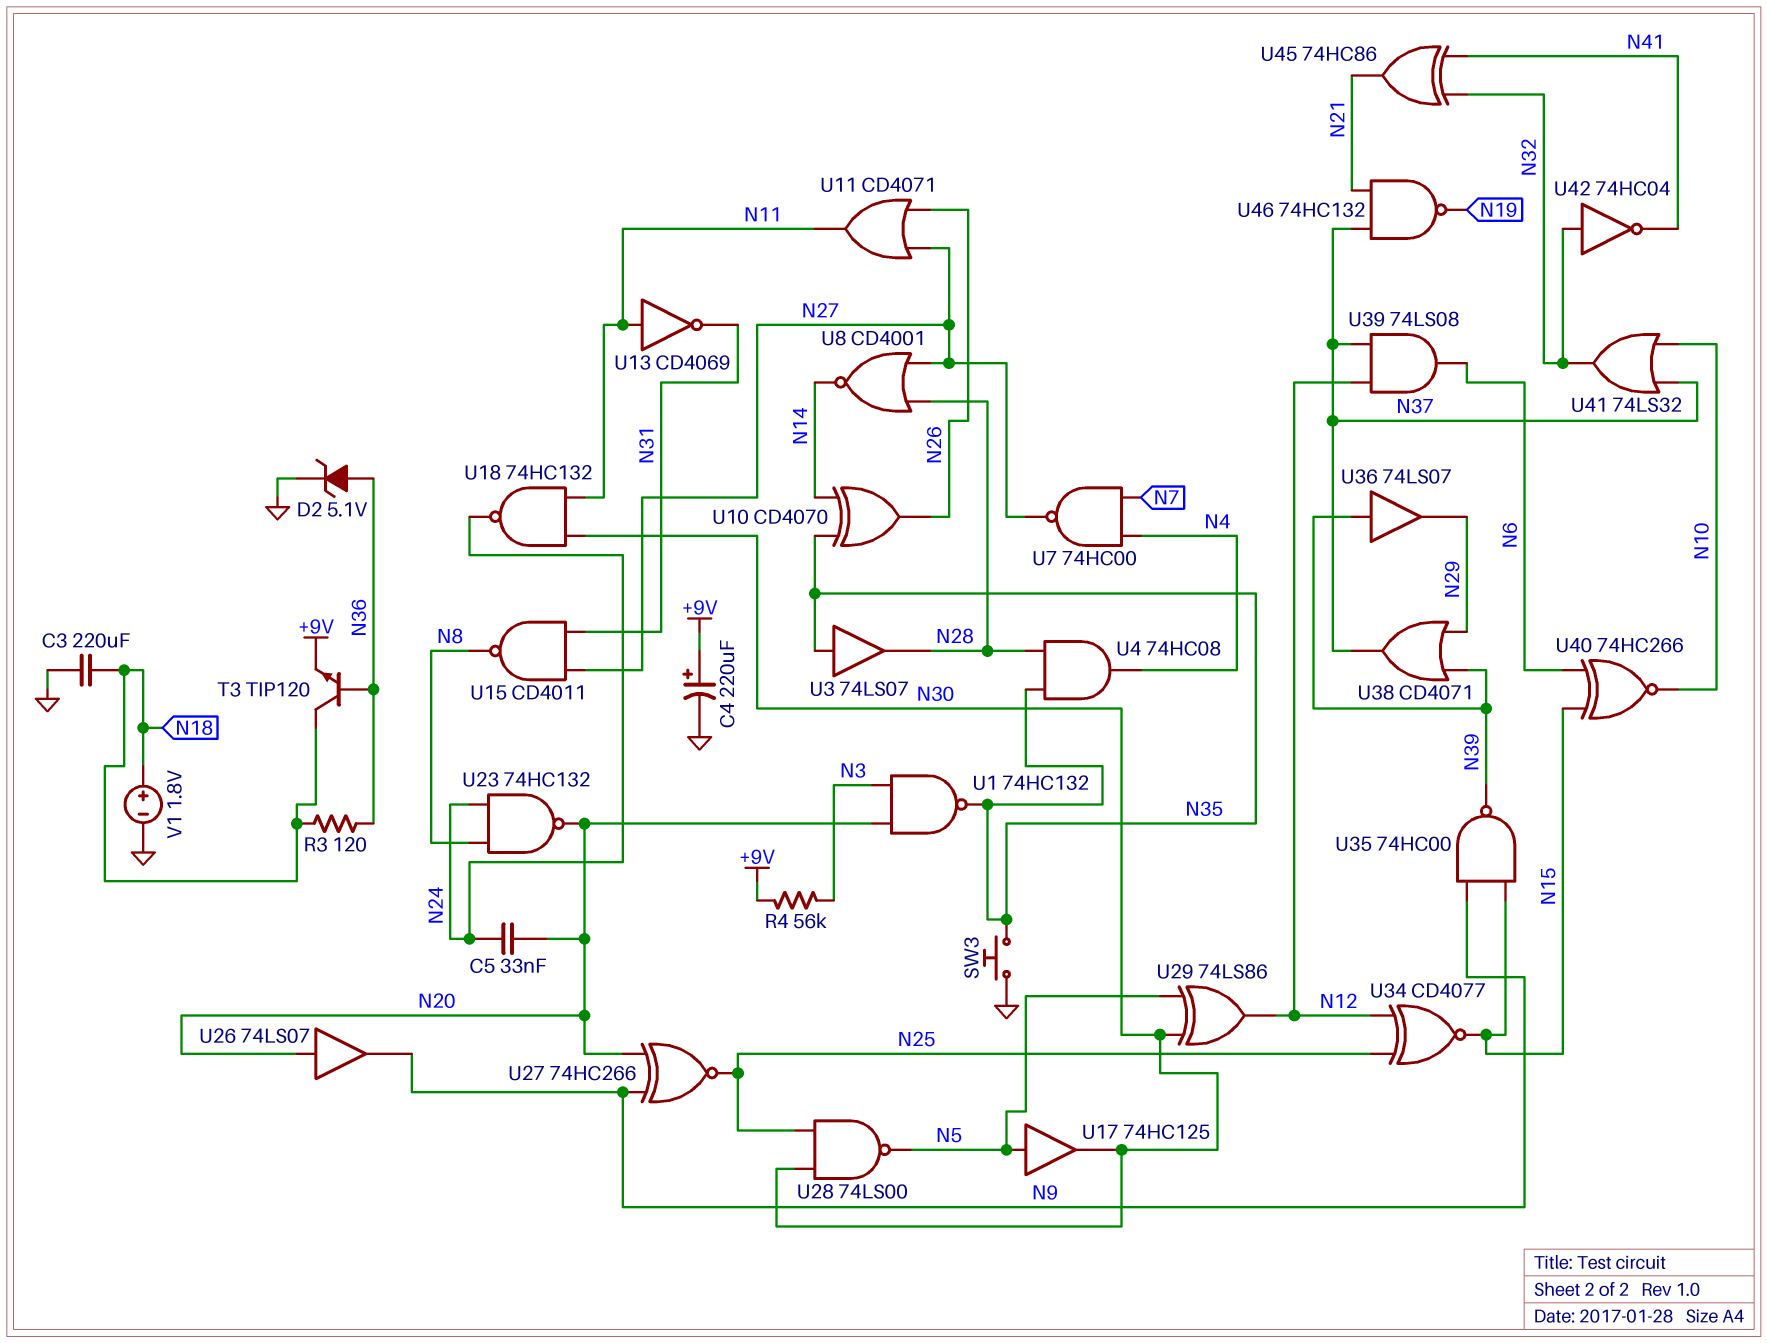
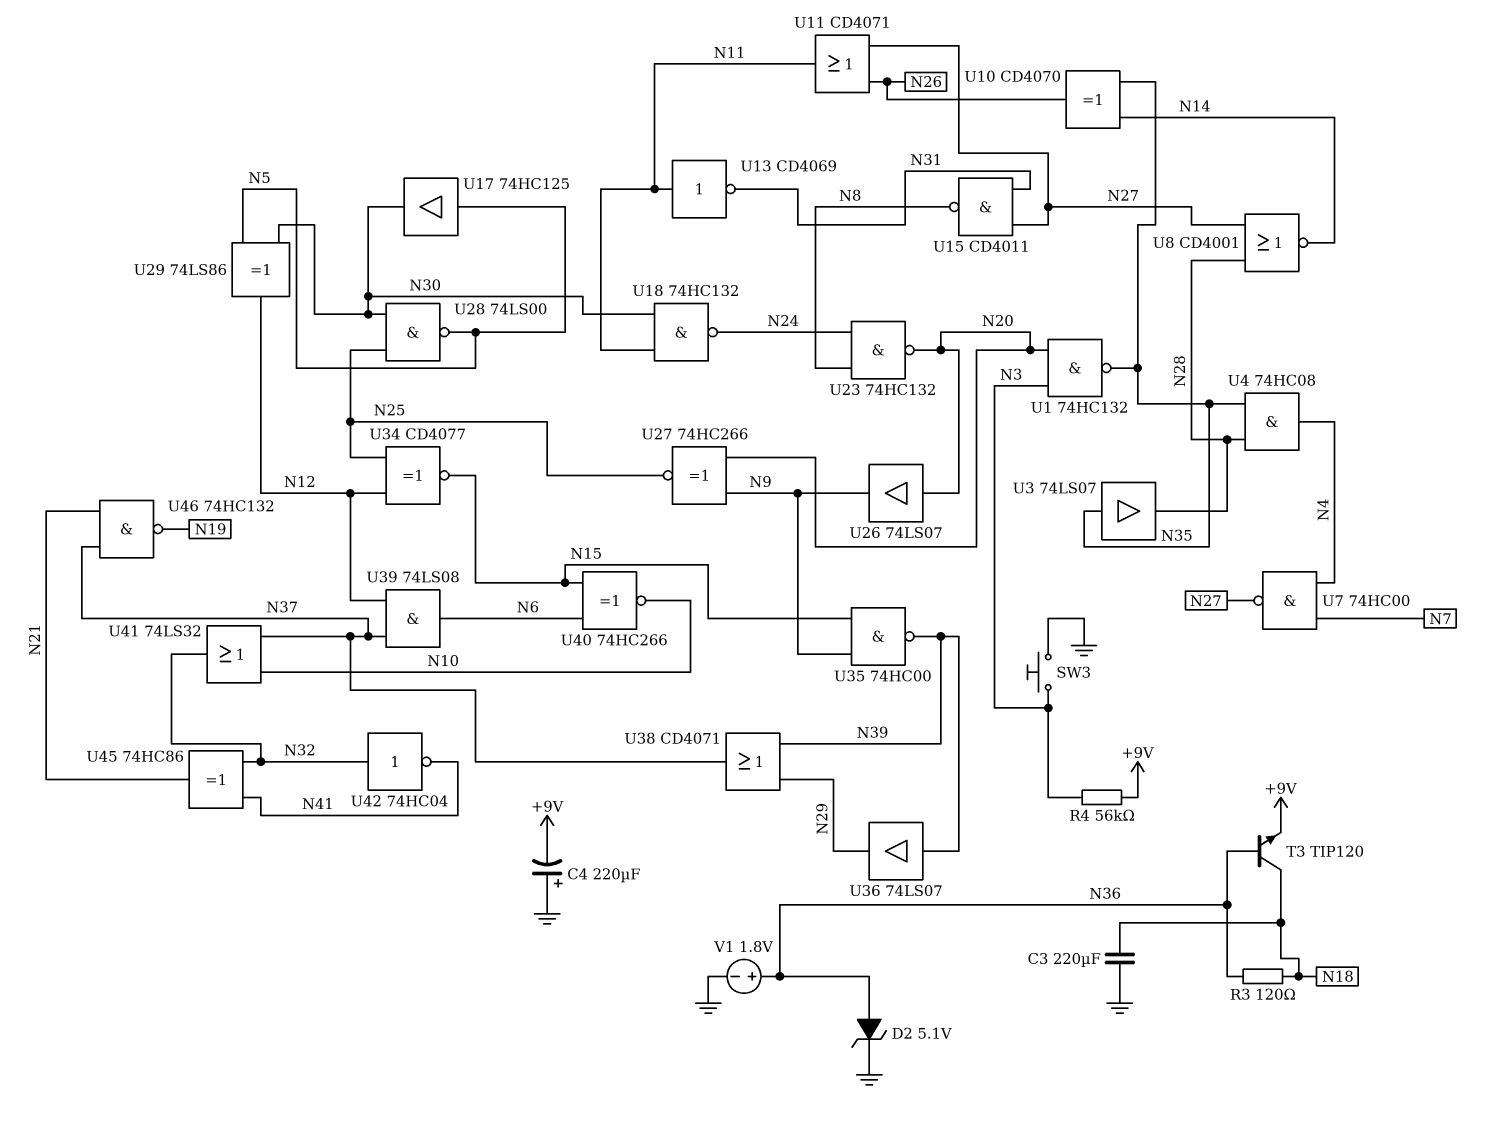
C4: 220uF (plus +9V, minus GND) -> 220uF (plus GND, minus +9V)
C5: 33nF (N20, N24) -> none
SW3: button (GND, N35) -> button (GND, N3)
V1: 1.8V (plus N18, minus GND) -> 1.8V (plus N36, minus GND)

